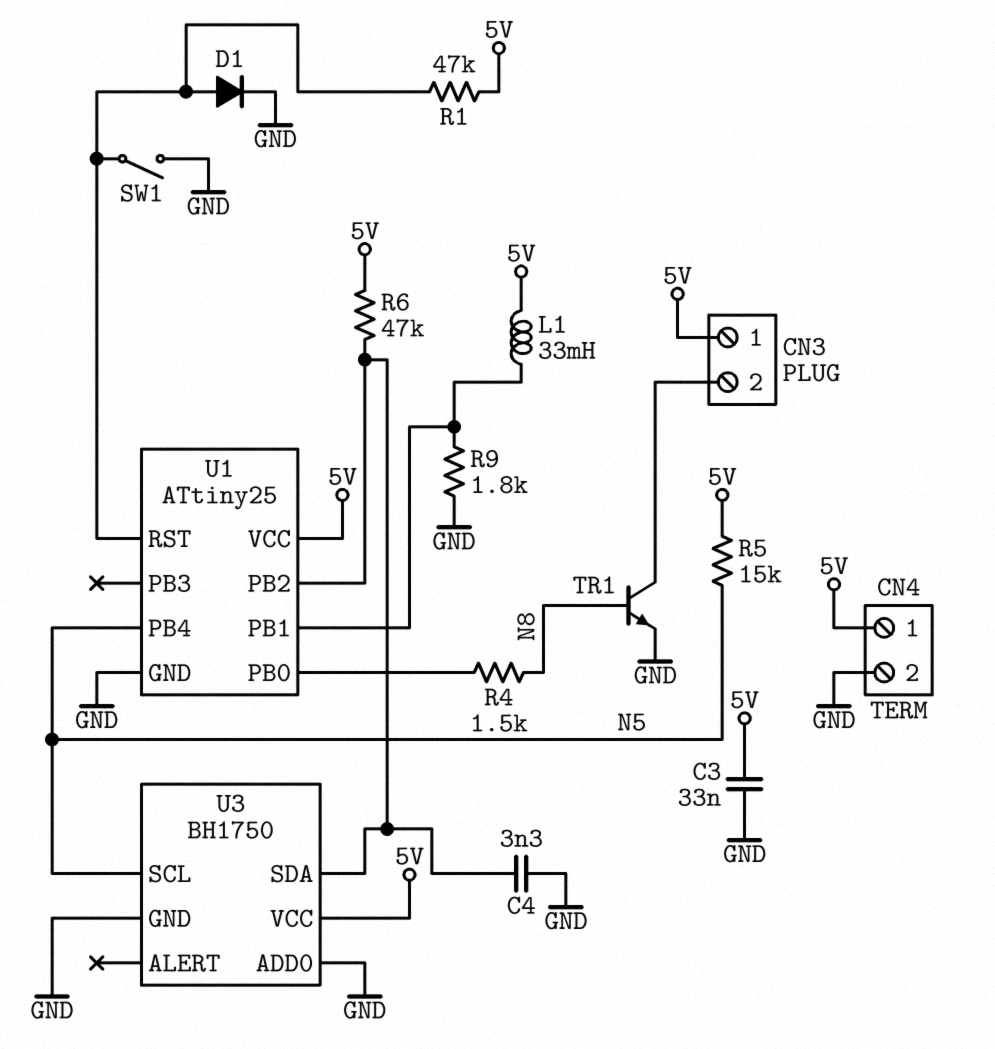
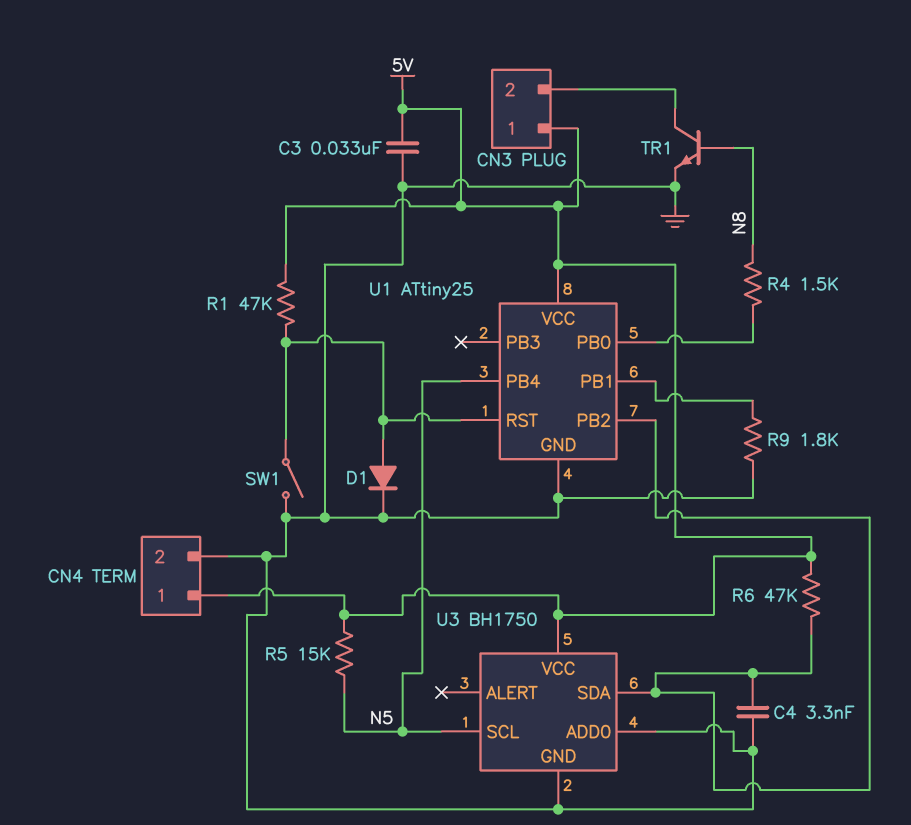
L1: 33mH (5V, U1/PB1) -> none

